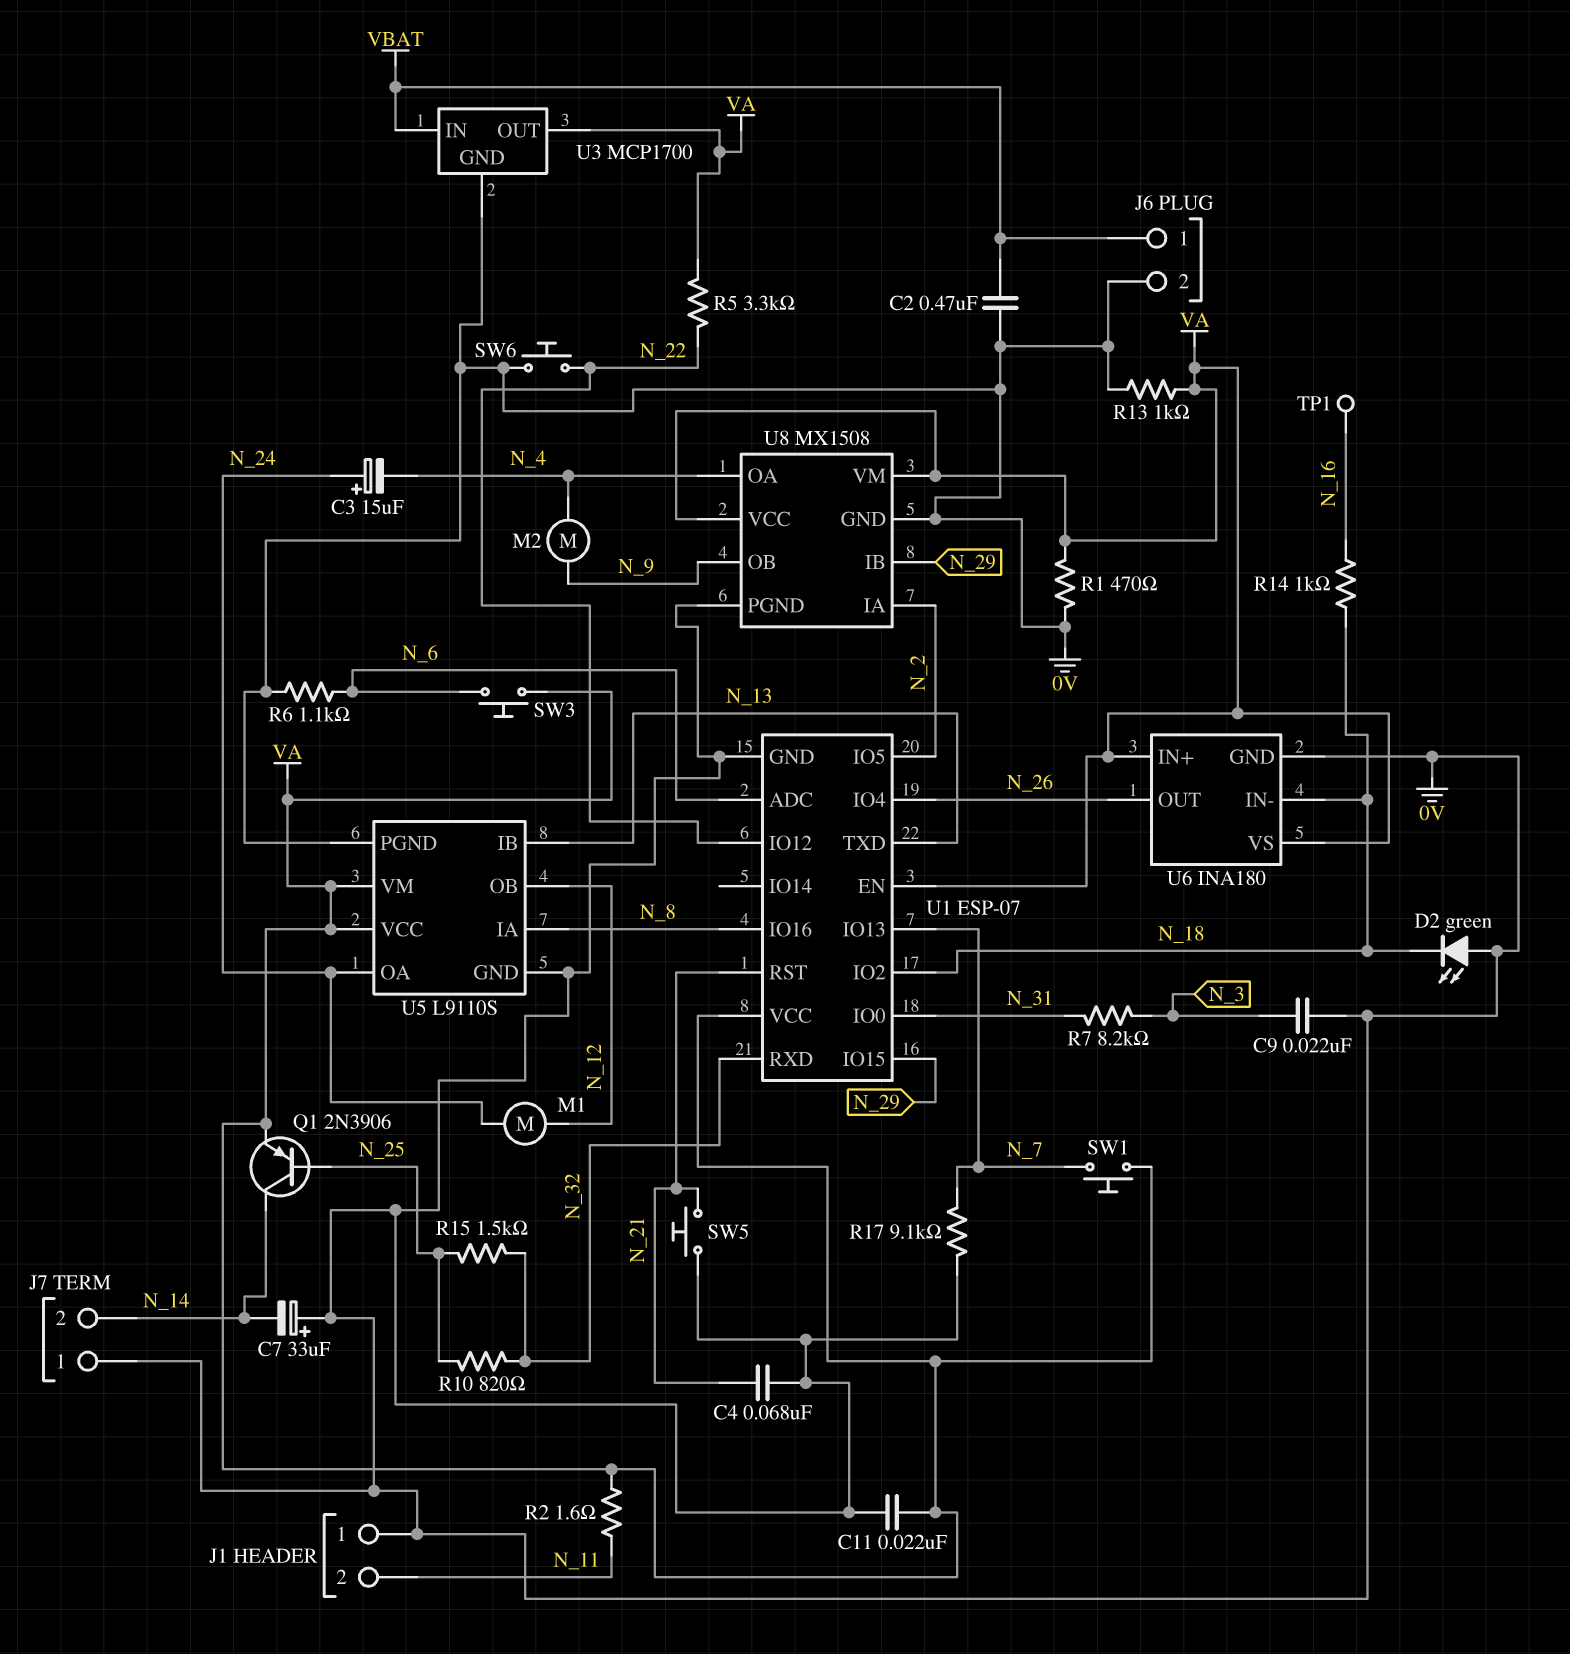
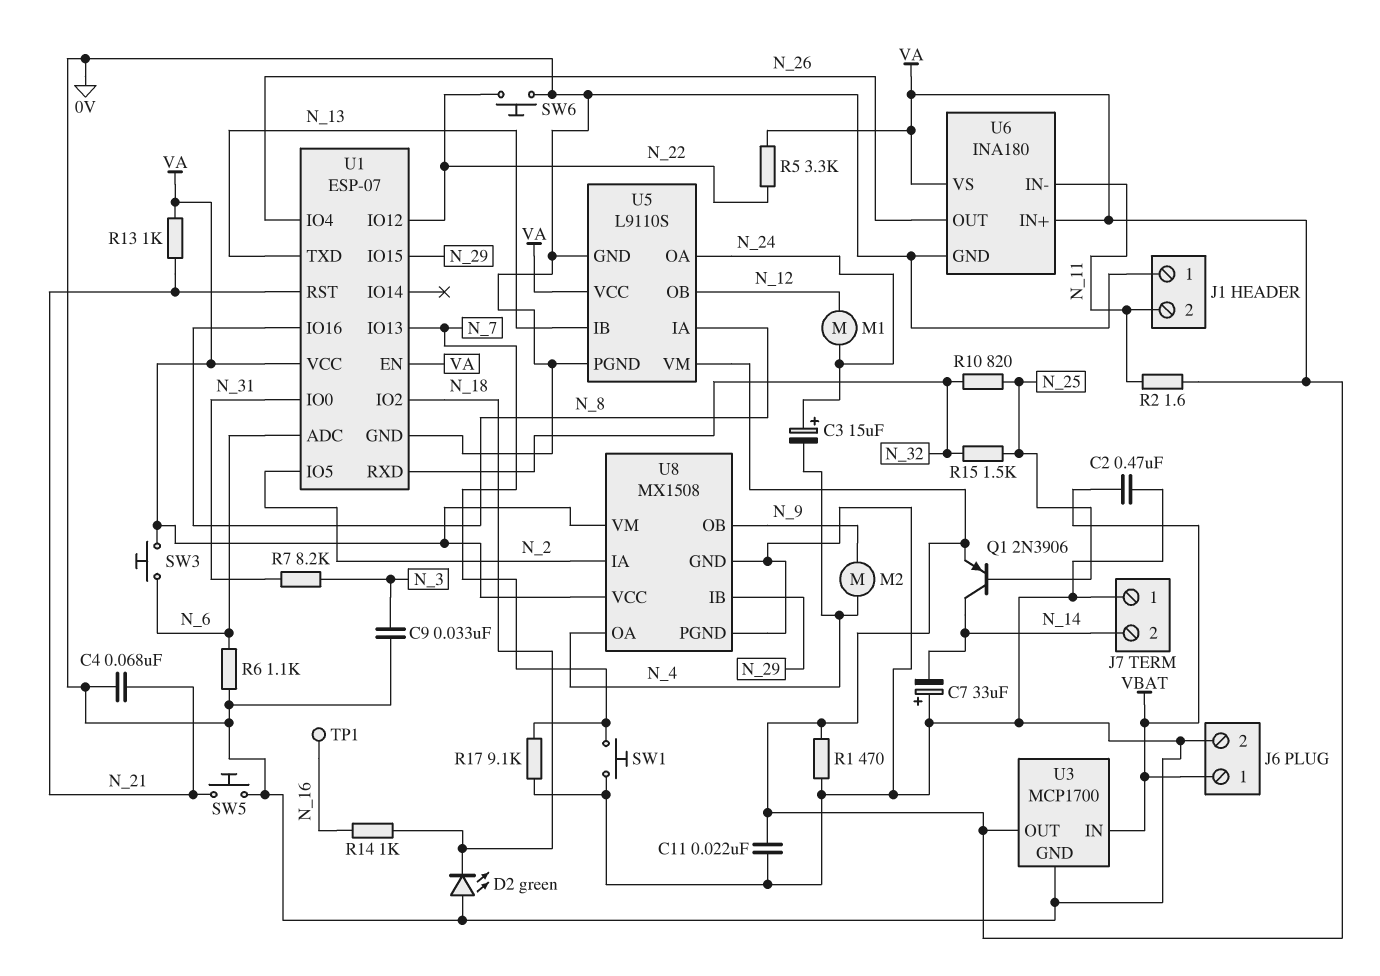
C9: 22nF (0V, N_3) -> 33nF (0V, N_3)
R13: 1k (0V, VA) -> 1k (N_21, VA)
SW1: button (N_7, VA) -> button (0V, N_7)
U6 pin IN-: N_18 -> N_11

